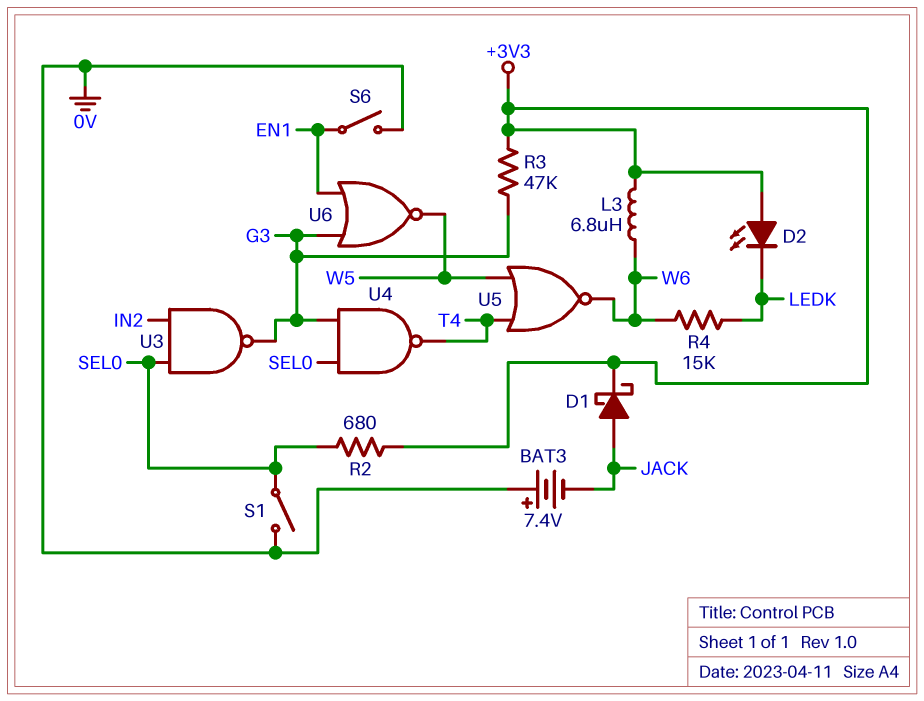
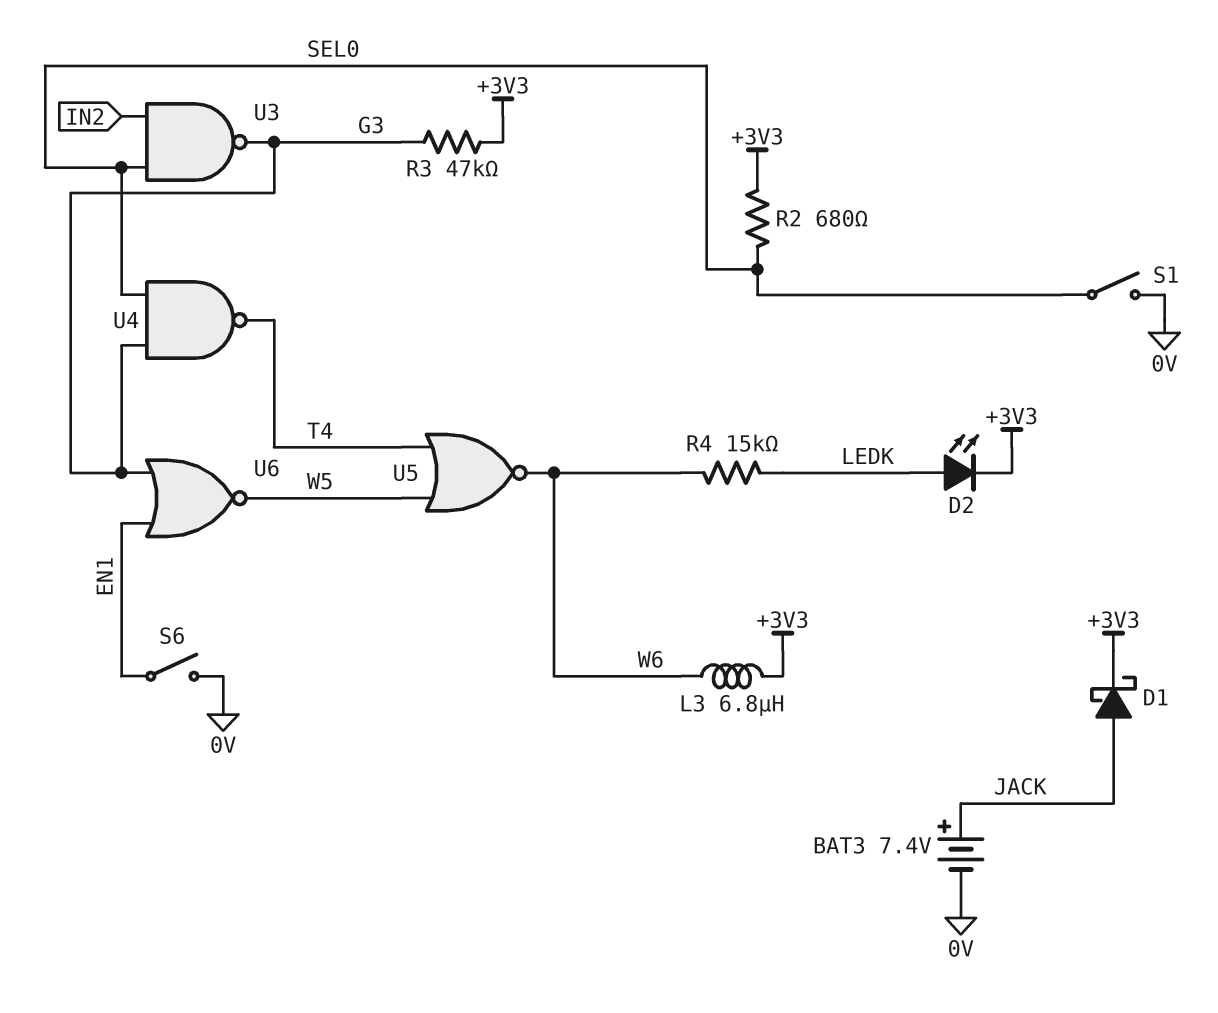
BAT3: 7.4V (plus 0V, minus JACK) -> 7.4V (plus JACK, minus 0V)
D2: LED (A +3V3, K LEDK) -> LED (A LEDK, K +3V3)

